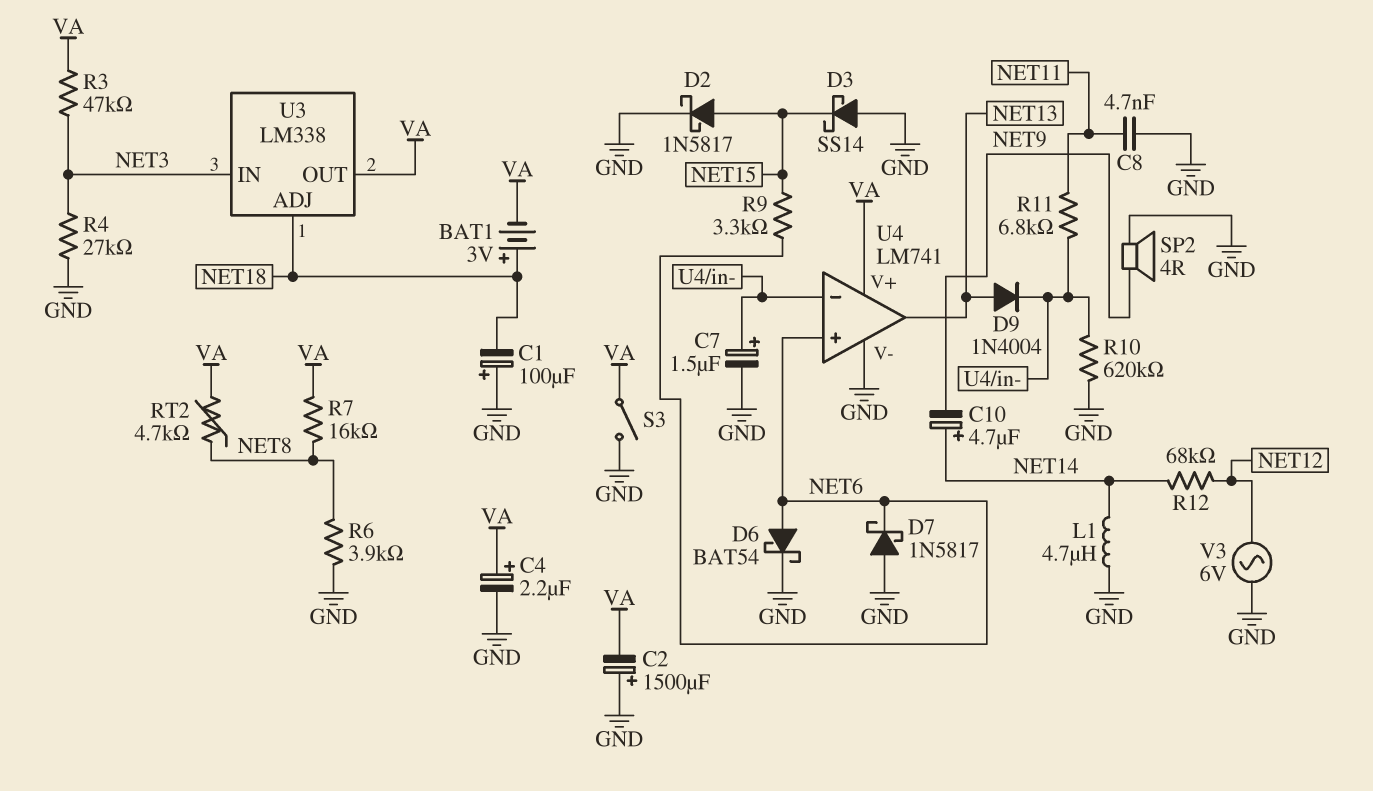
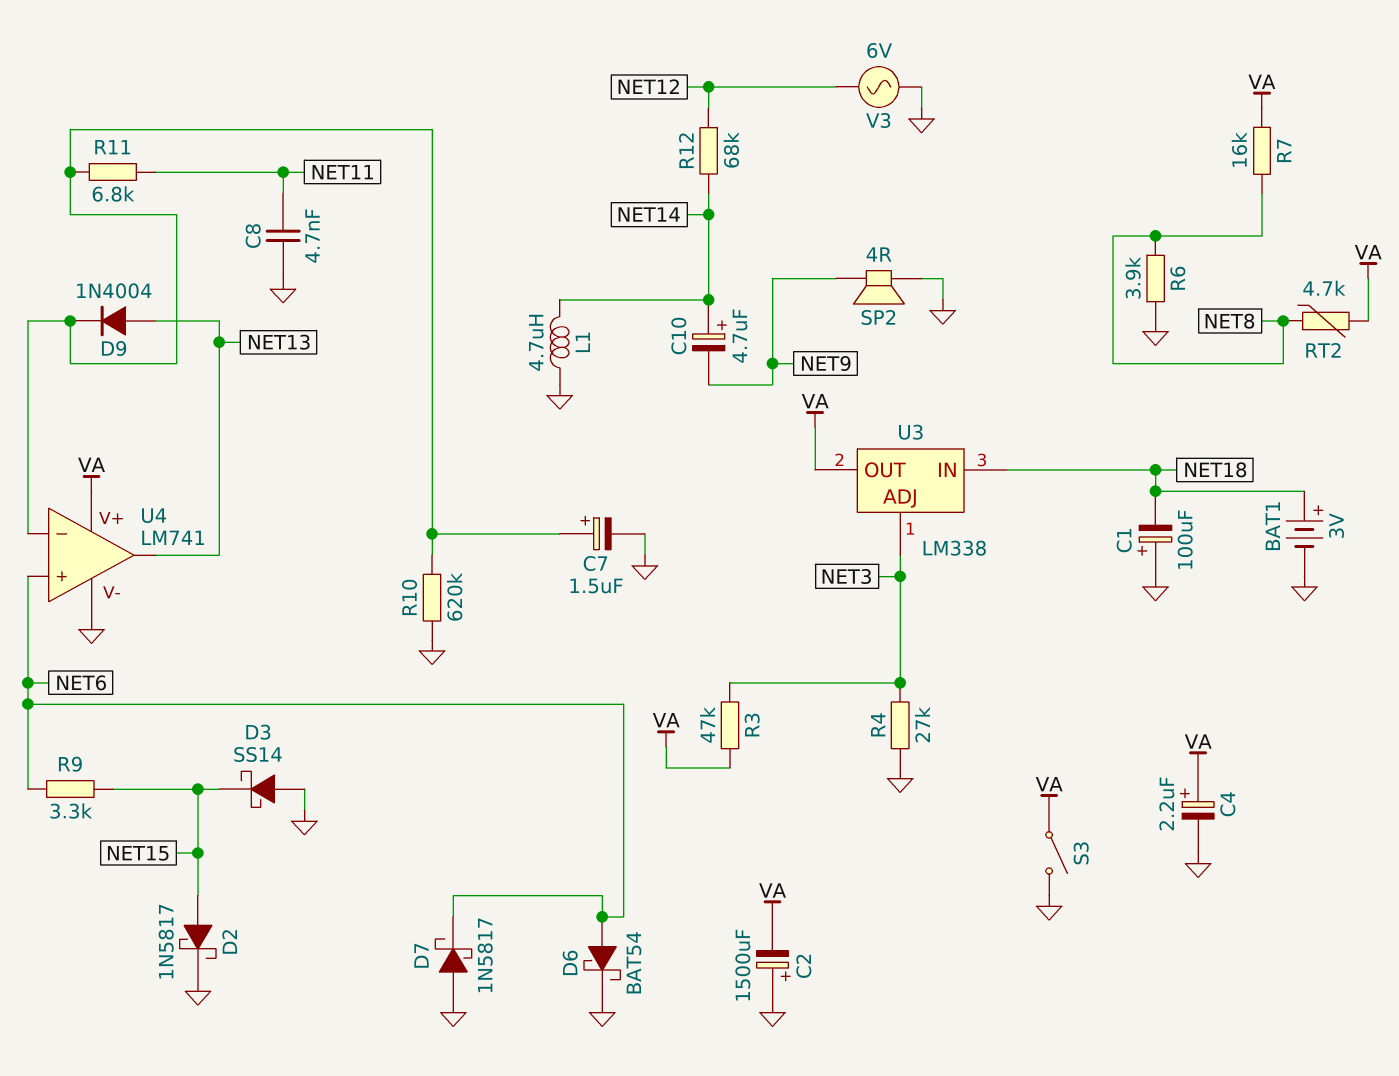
BAT1: 3V (plus NET18, minus VA) -> 3V (plus NET18, minus GND)
U3 pin ADJ: NET18 -> NET3
U3 pin IN: NET3 -> NET18

